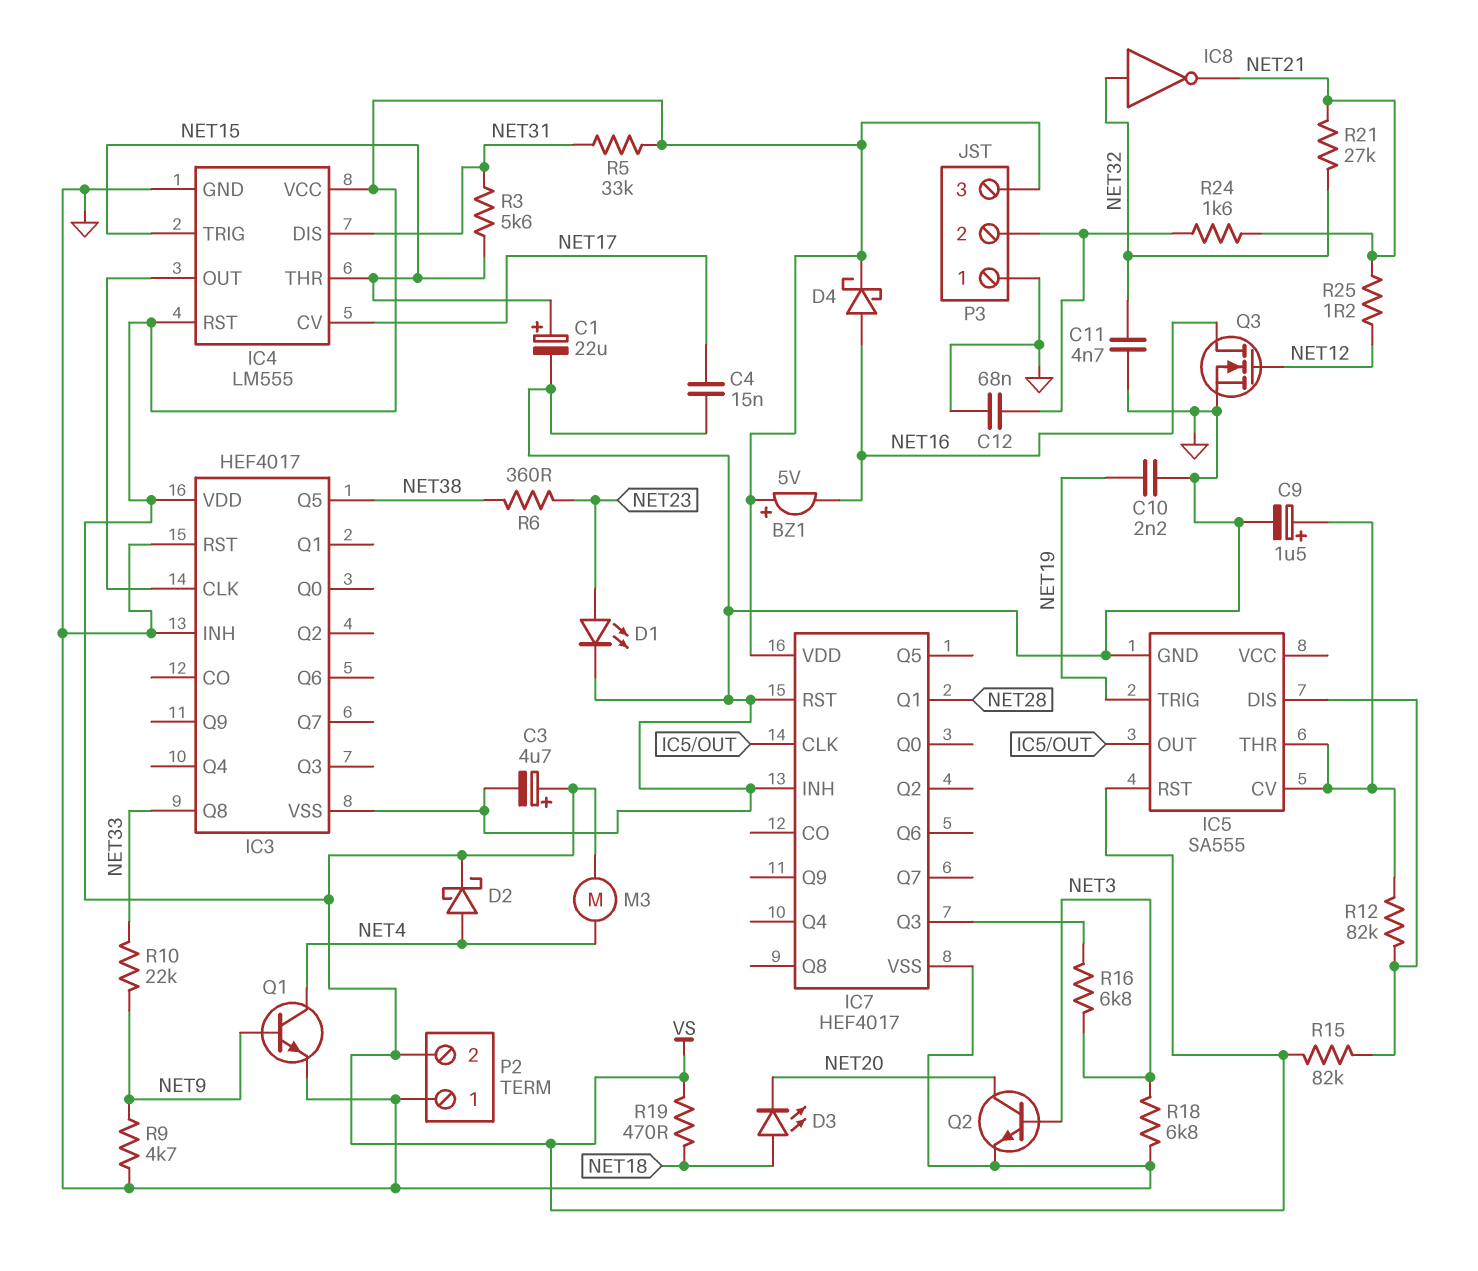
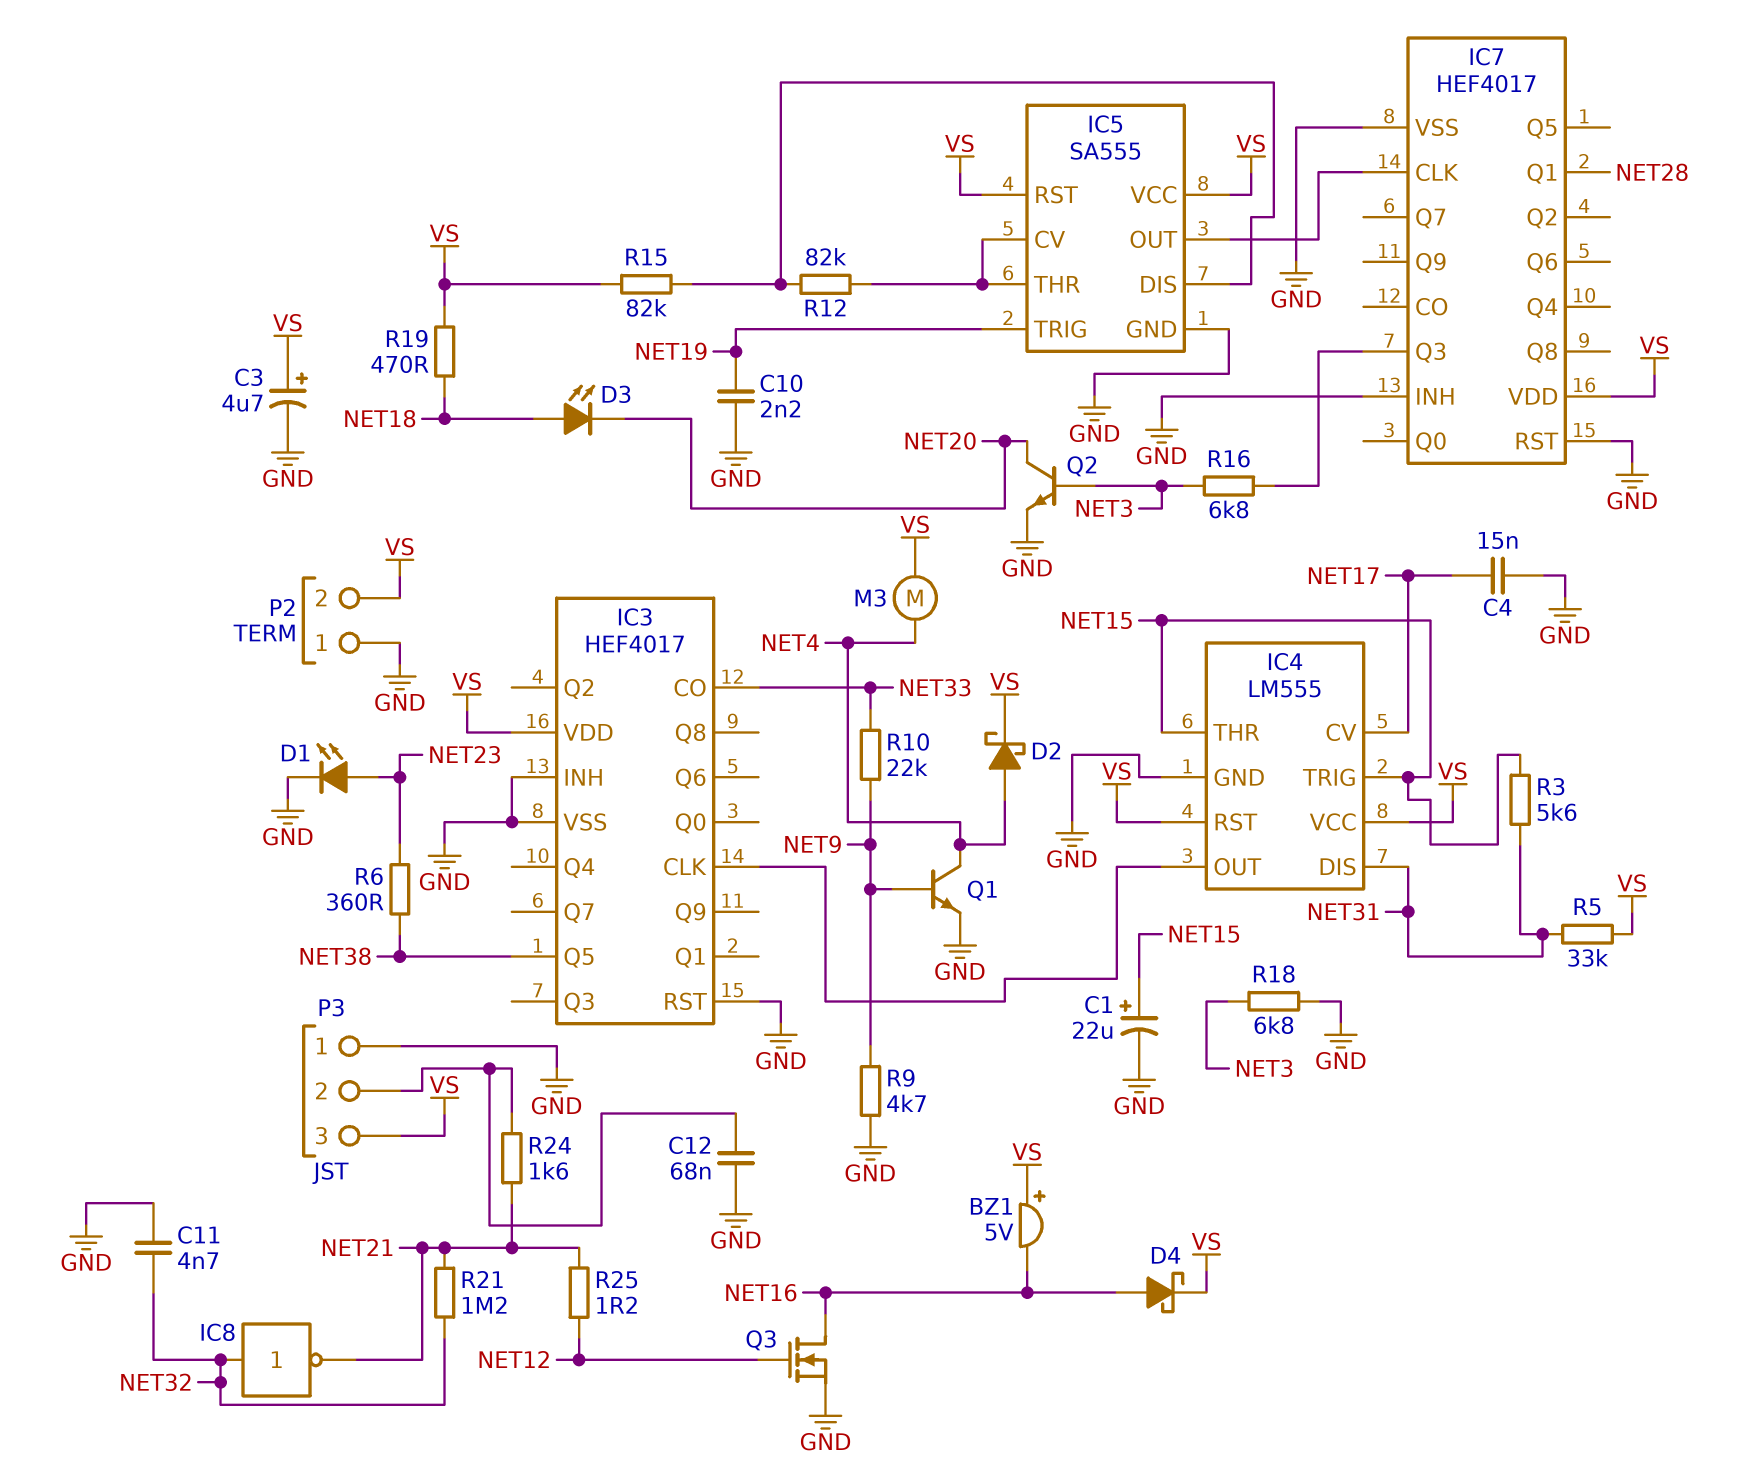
C9: 1.5uF (plus IC5/CV, minus GND) -> none
IC3 pin CO: none -> NET33
IC3 pin Q8: NET33 -> none
IC5 pin VCC: none -> VS
R21: 27k (NET21, NET32) -> 1.2M (NET21, NET32)

